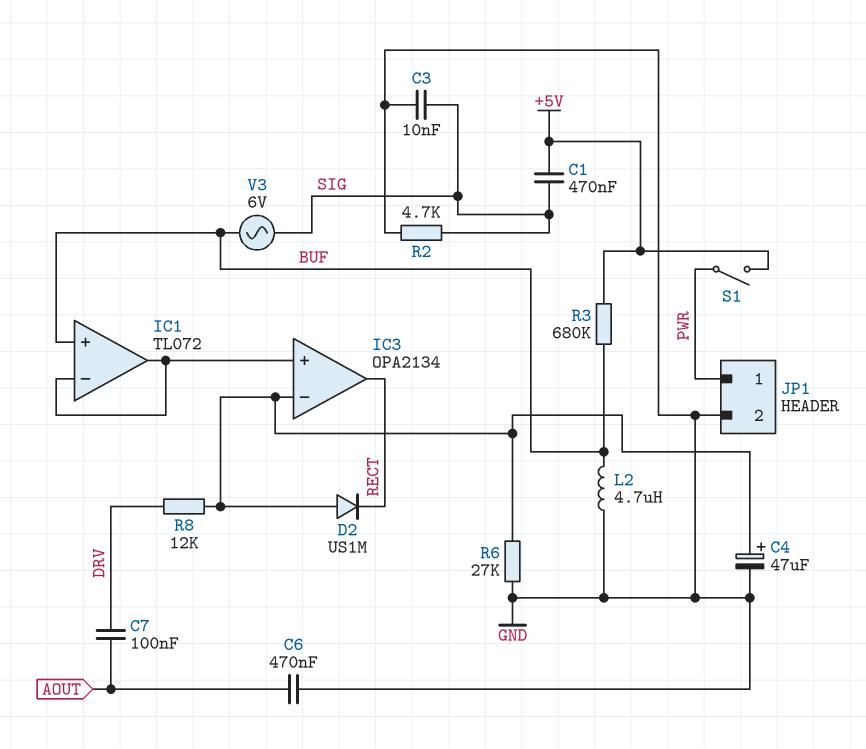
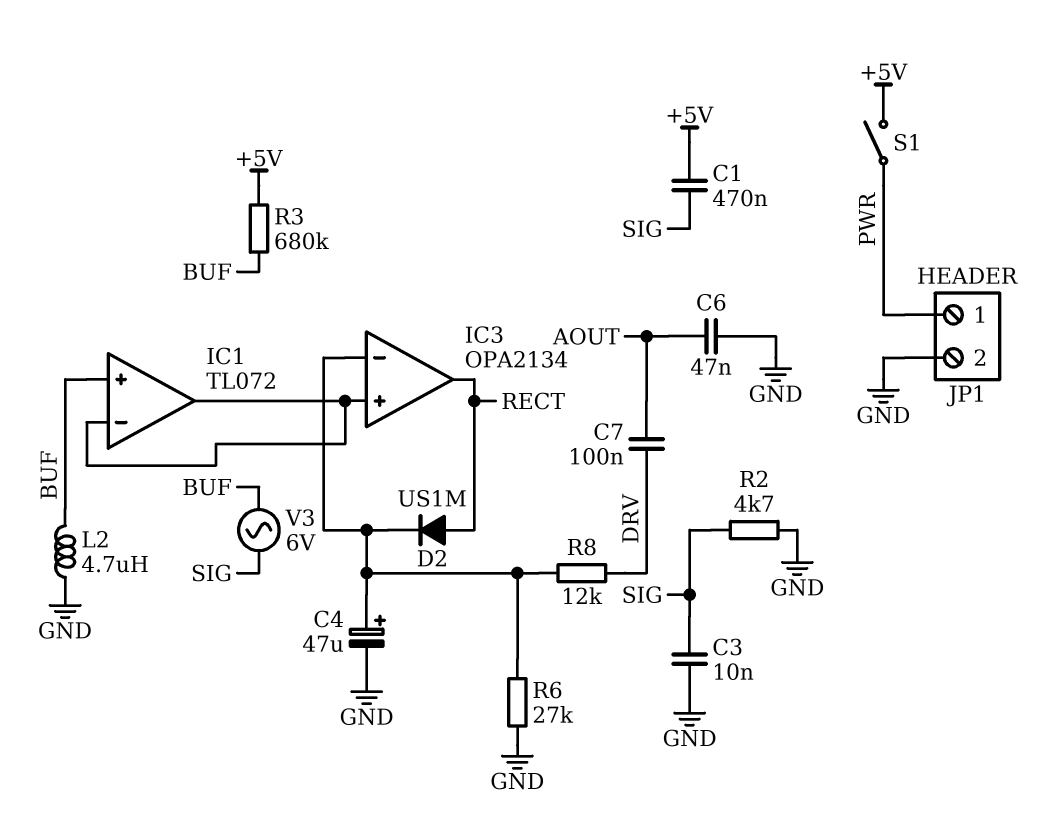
C6: 470nF (AOUT, GND) -> 47nF (AOUT, GND)
D2: diode US1M (A IC3/in-, K RECT) -> diode US1M (A RECT, K IC3/in-)

